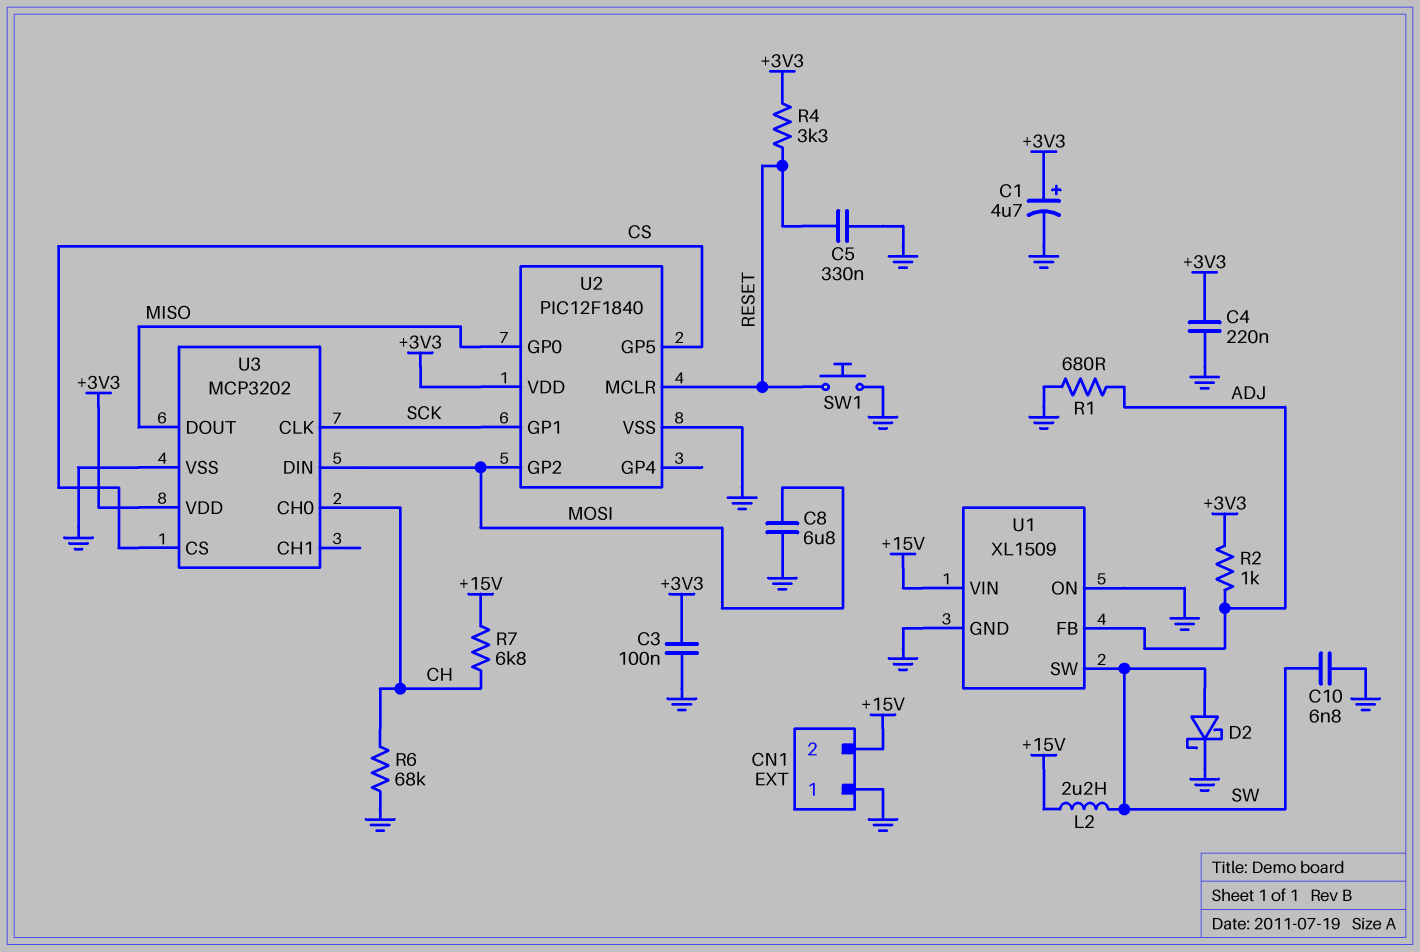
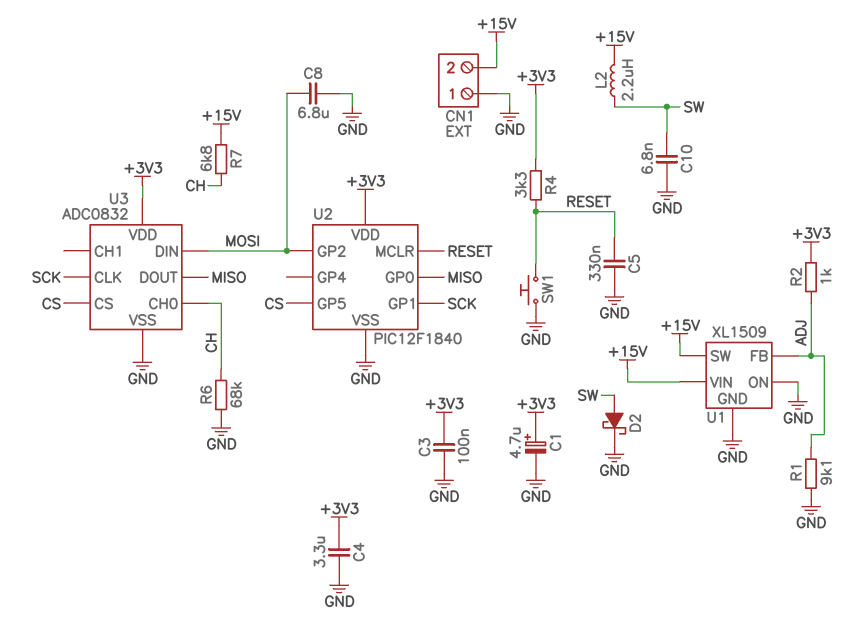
C4: 220nF (+3V3, GND) -> 3.3uF (+3V3, GND)
R1: 680 (ADJ, GND) -> 9.1k (ADJ, GND)
U1 pin SW: SW -> +15V
U3: MCP3202 -> ADC0832

